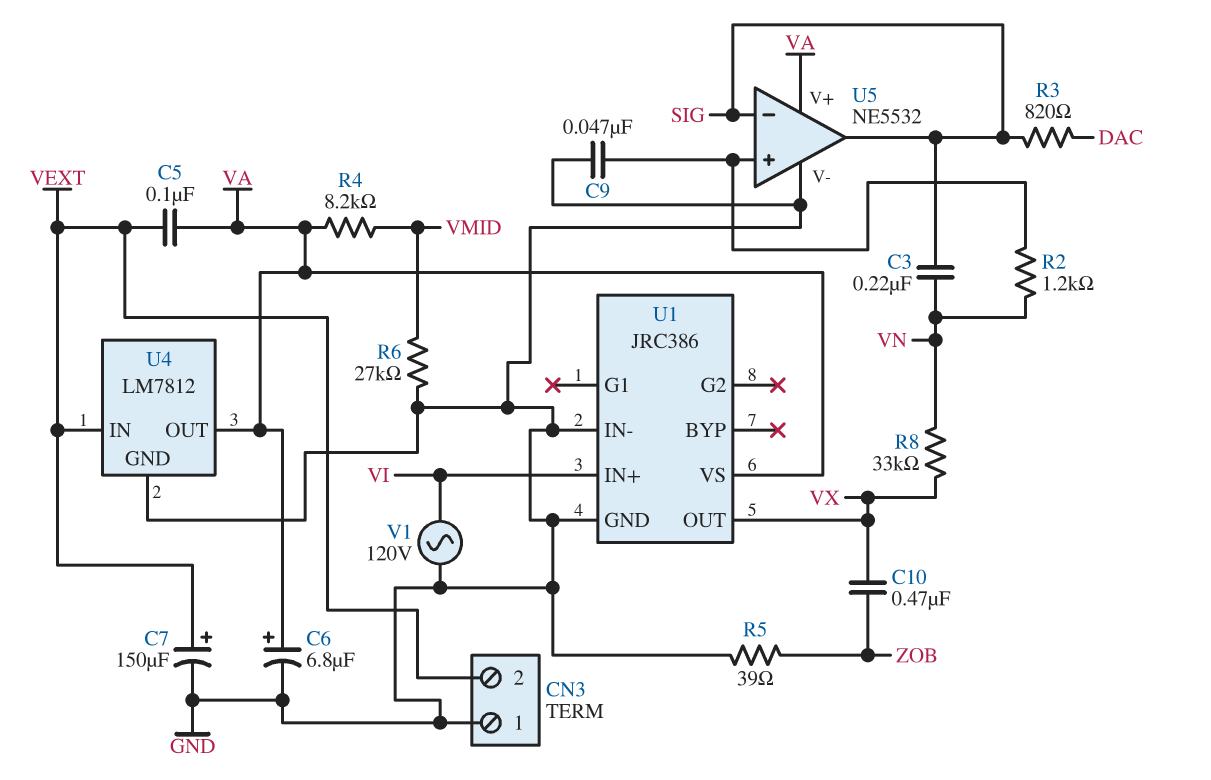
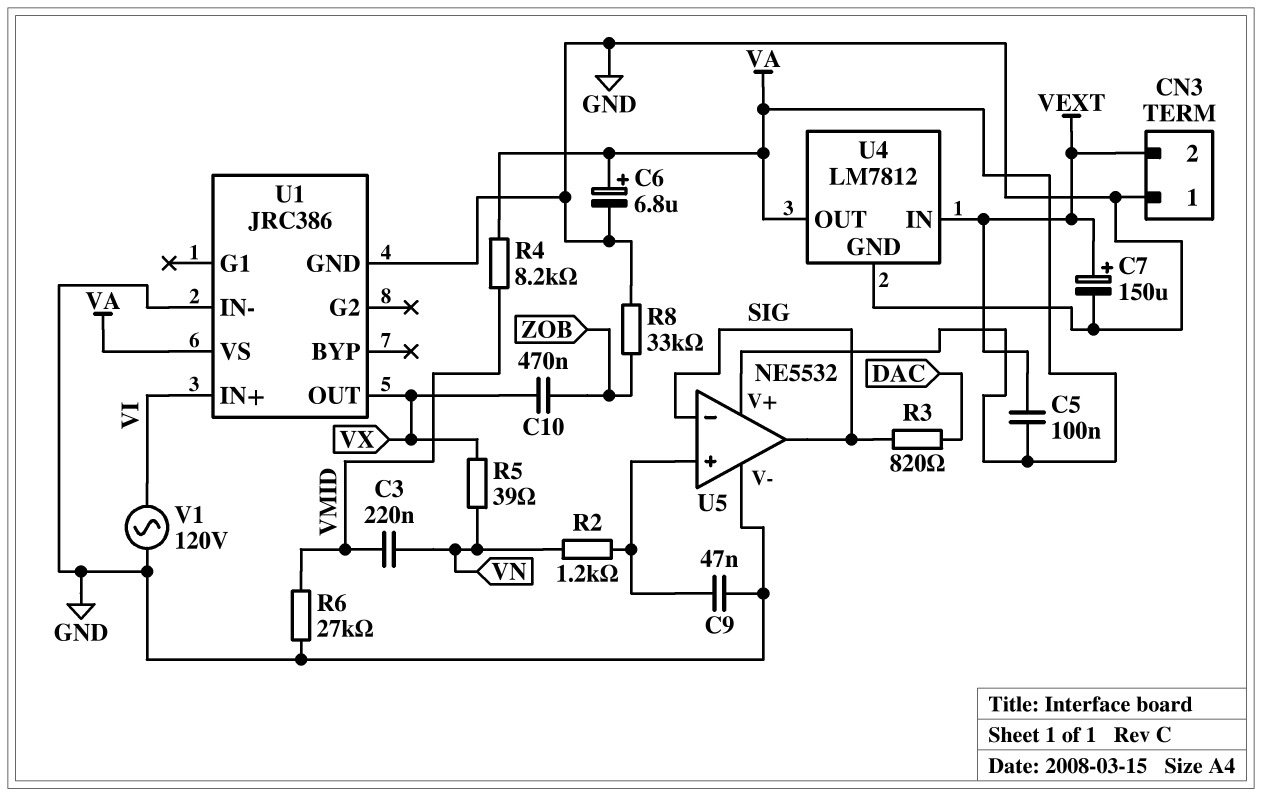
C3: 220nF (SIG, VN) -> 220nF (VMID, VN)
R5: 39 (GND, ZOB) -> 39 (VN, VX)
R8: 33k (VN, VX) -> 33k (GND, ZOB)

